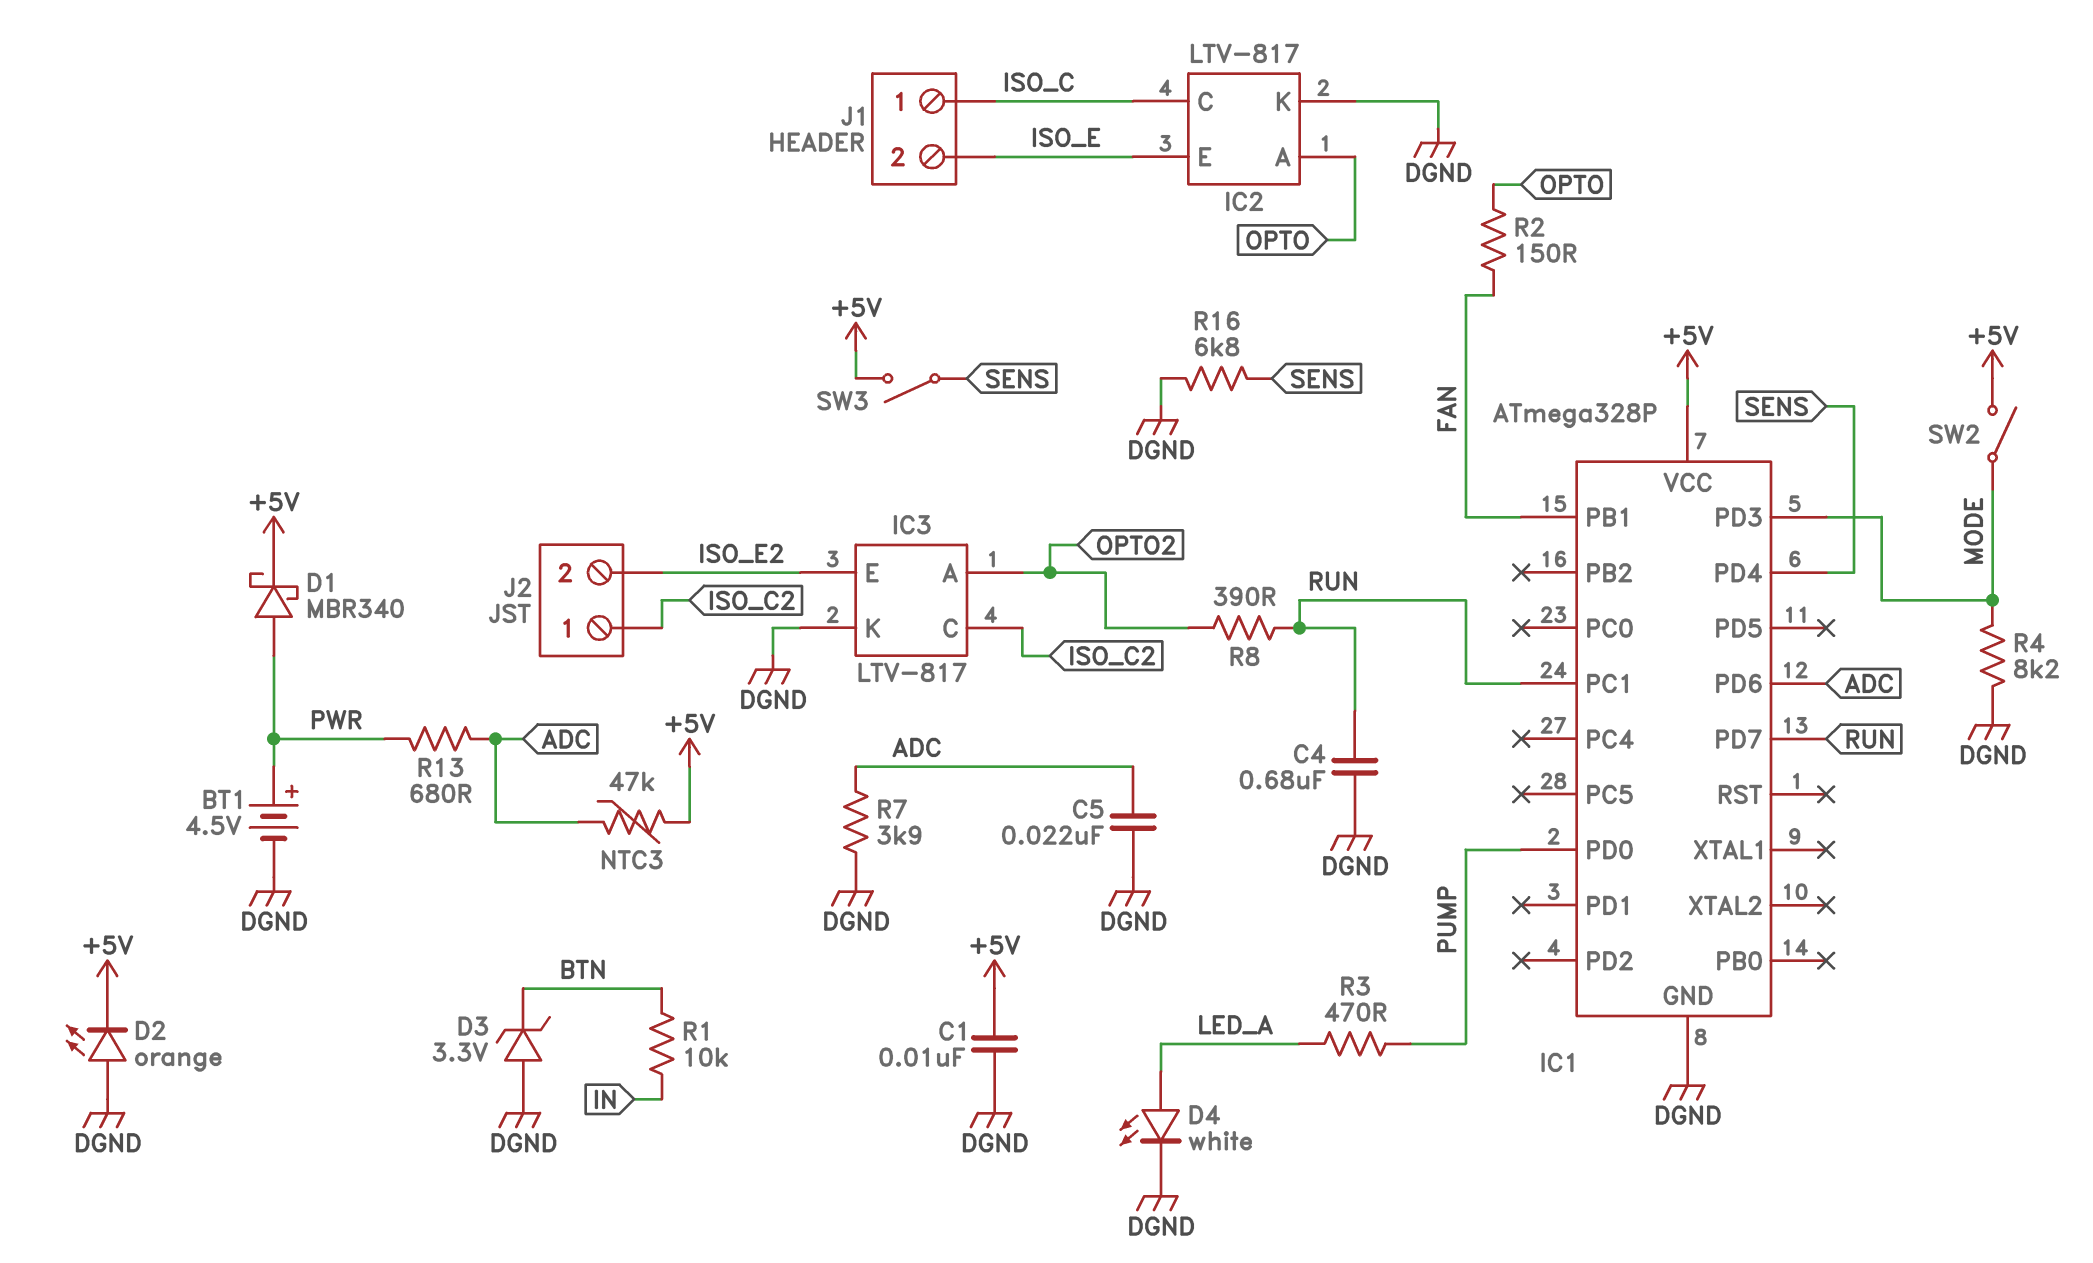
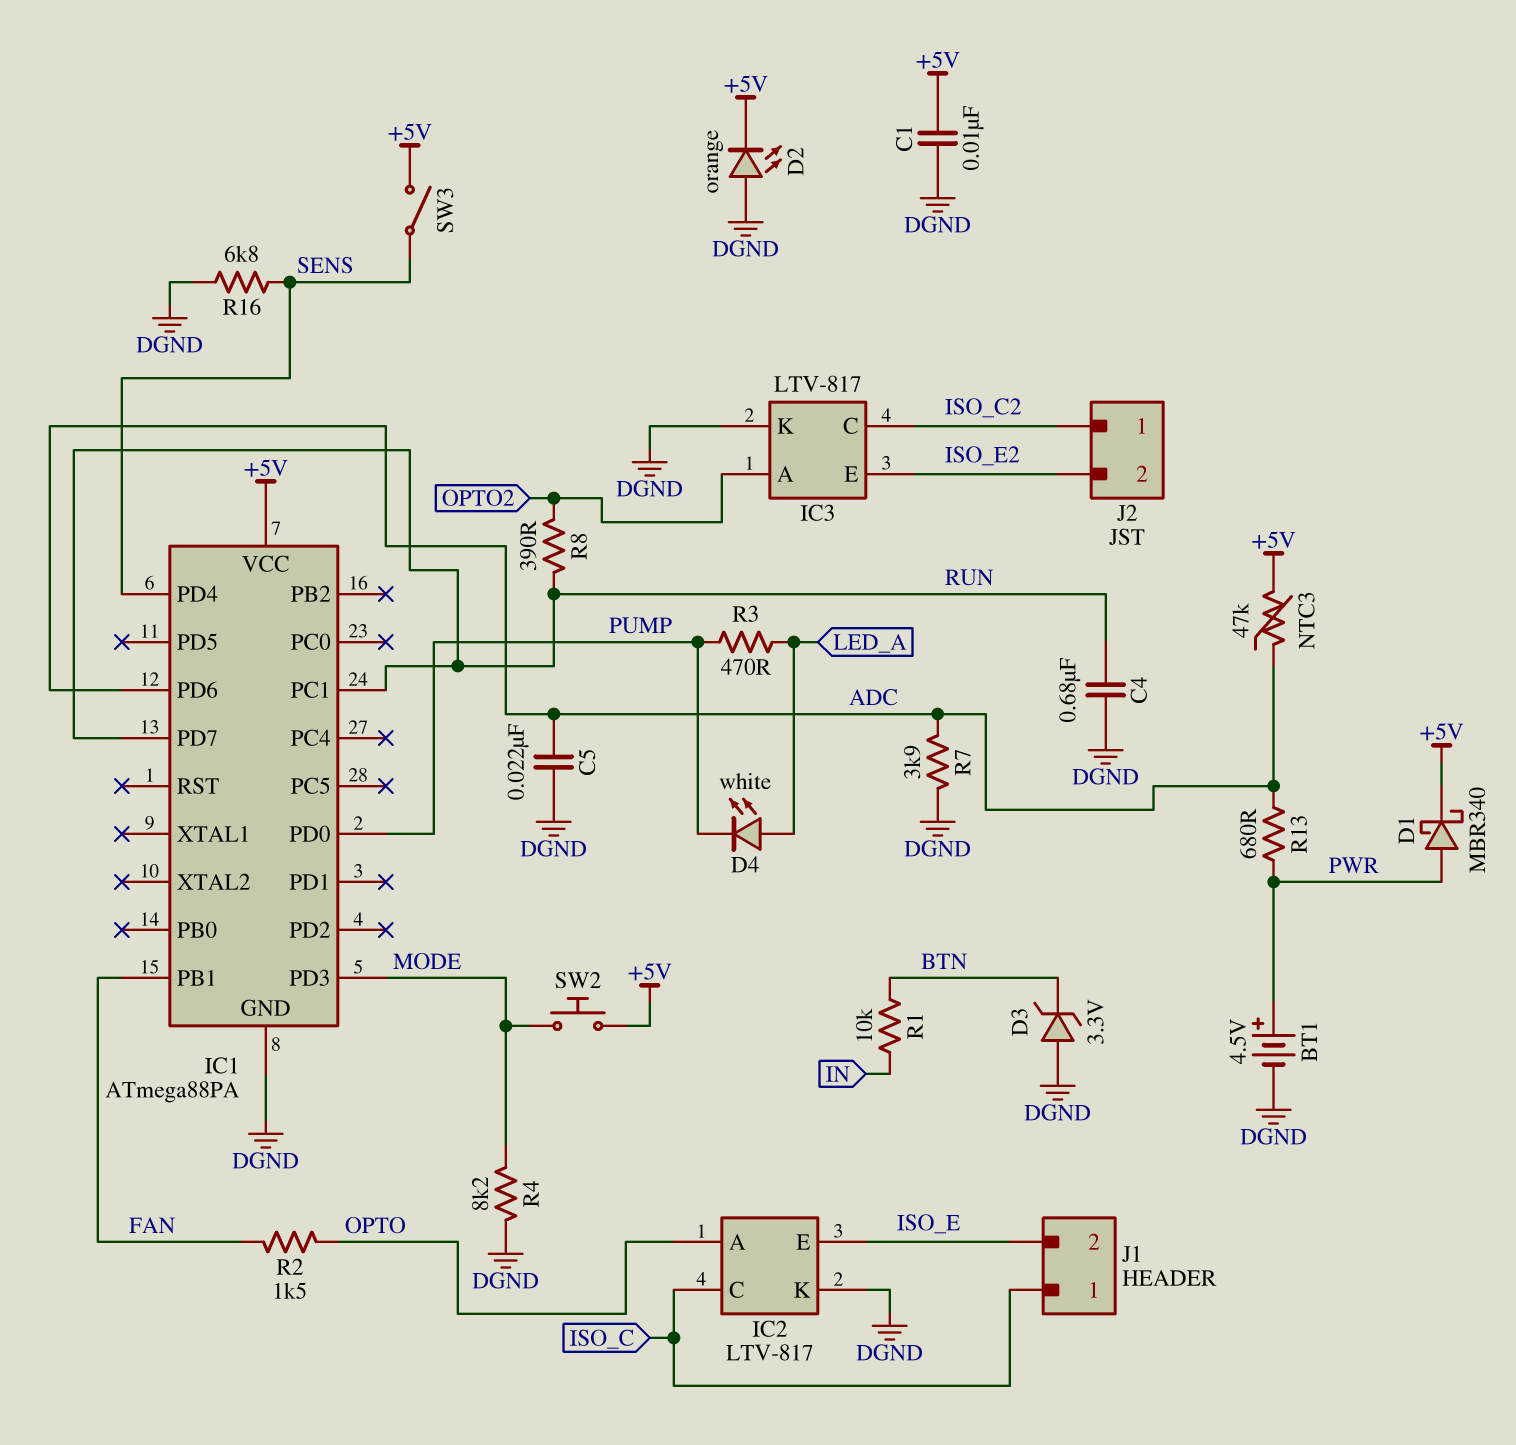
D4: LED white (A LED_A, K DGND) -> LED white (A LED_A, K PUMP)
IC1: ATmega328P -> ATmega88PA
R2: 150 (FAN, OPTO) -> 1.5k (FAN, OPTO)
SW2: switch (+5V, MODE) -> button (+5V, MODE)

